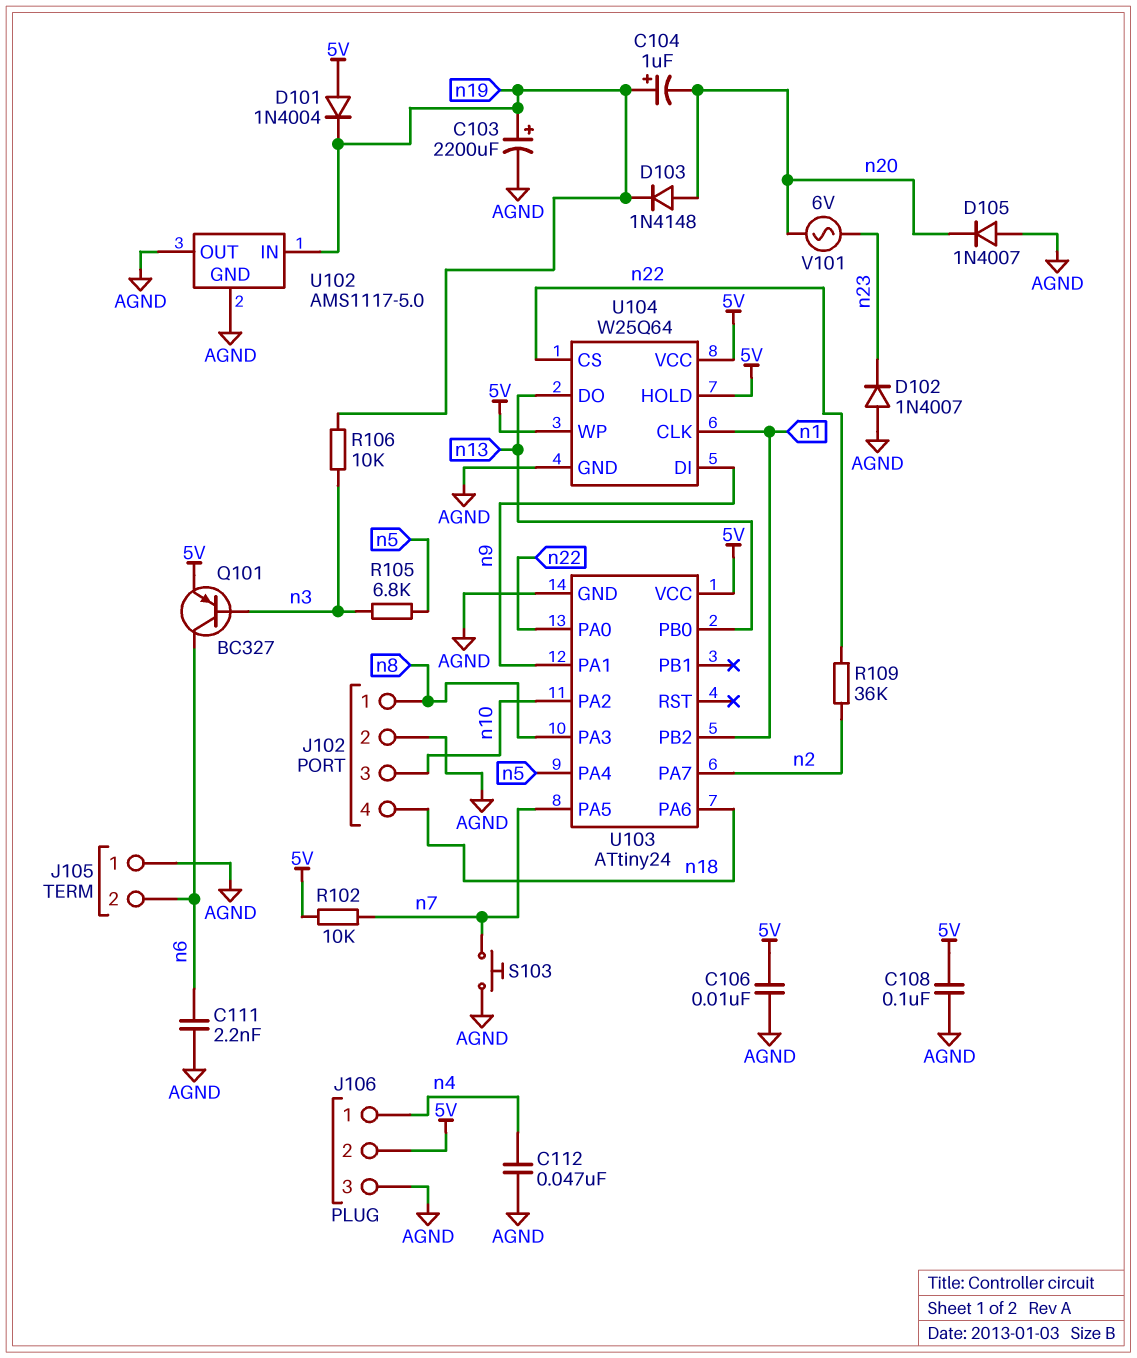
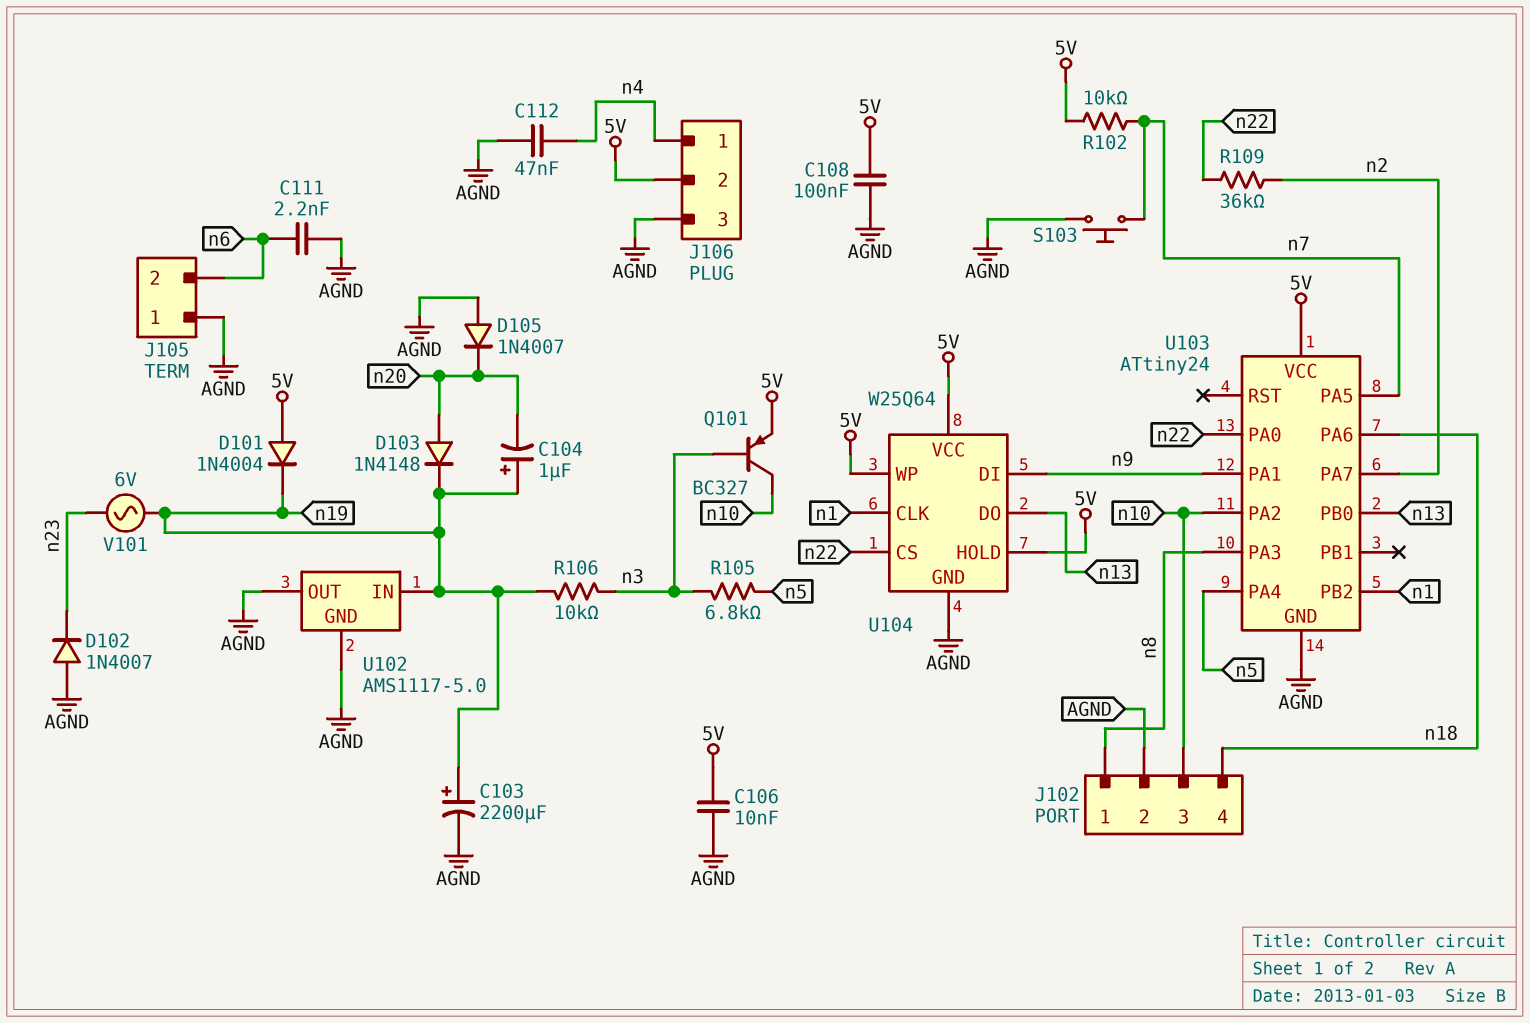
Q101: PNP BC327 (B n3, C n6, E 5V) -> PNP BC327 (B n3, C n10, E 5V)
V101: AC 6V (n20, n23) -> AC 6V (n19, n23)

